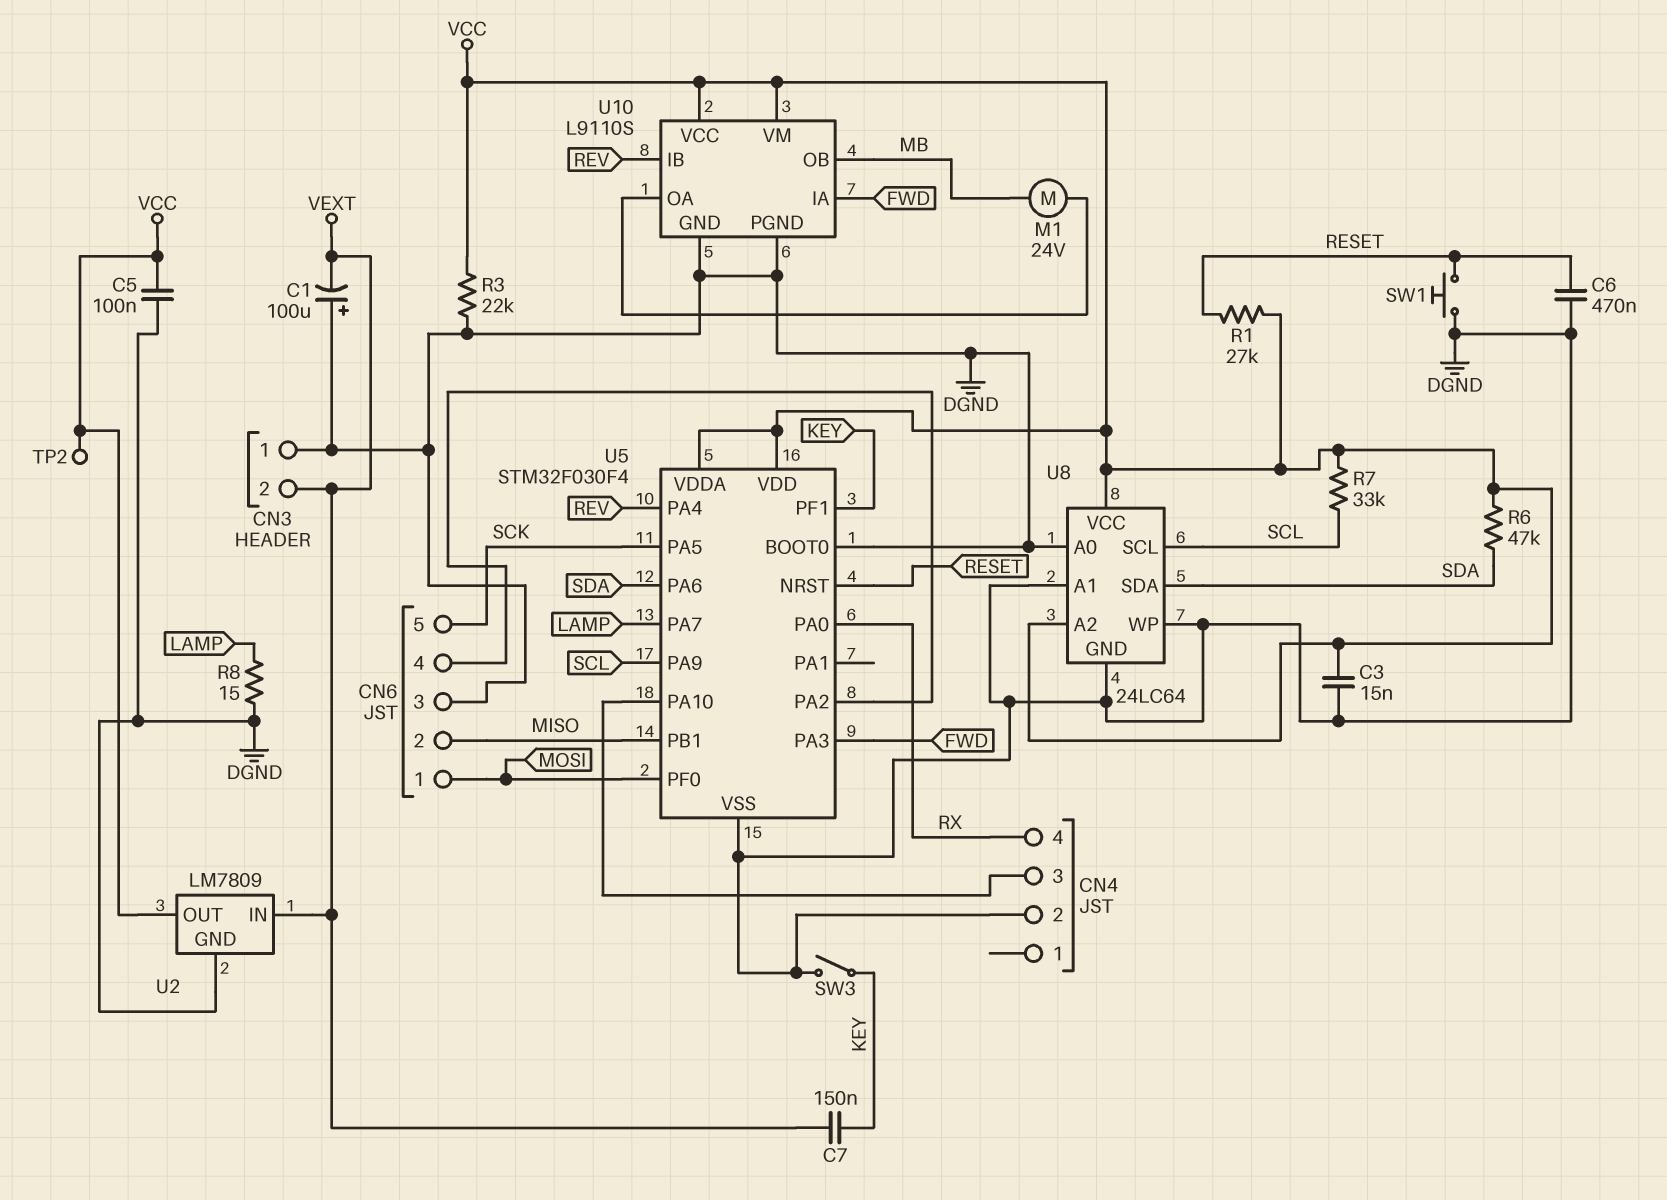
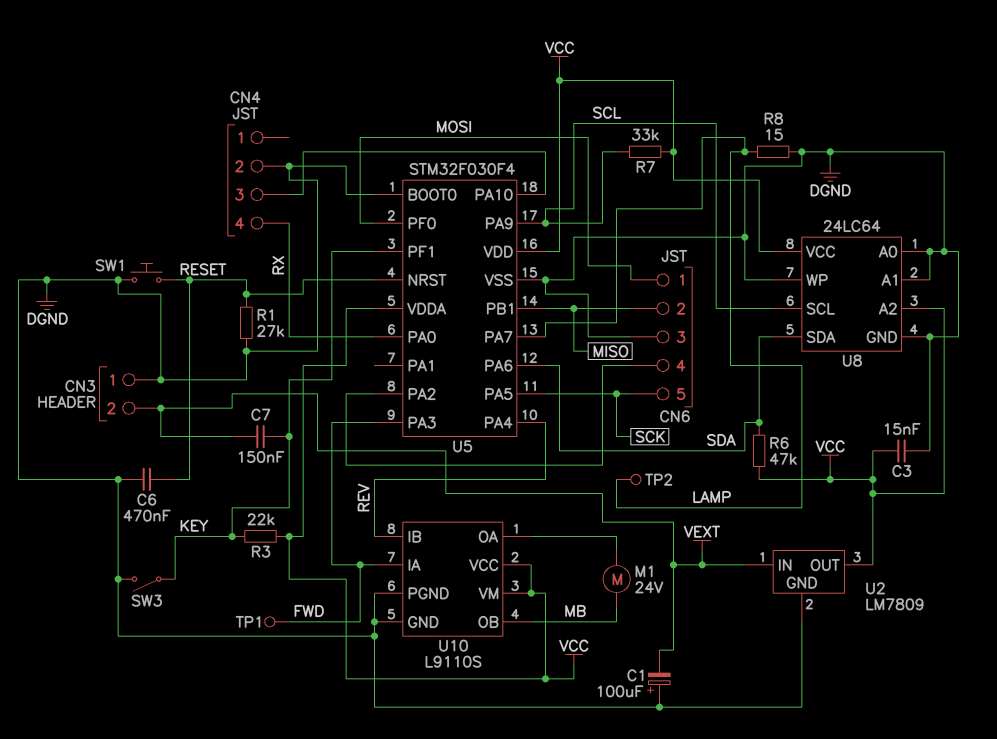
C5: 100nF (DGND, VCC) -> none
R1: 27k (RESET, VCC) -> 27k (DGND, RESET)
R3: 22k (DGND, VCC) -> 22k (KEY, VCC)
TP1: none -> test point (FWD)
TP2: test point (VCC) -> test point (LAMP)

